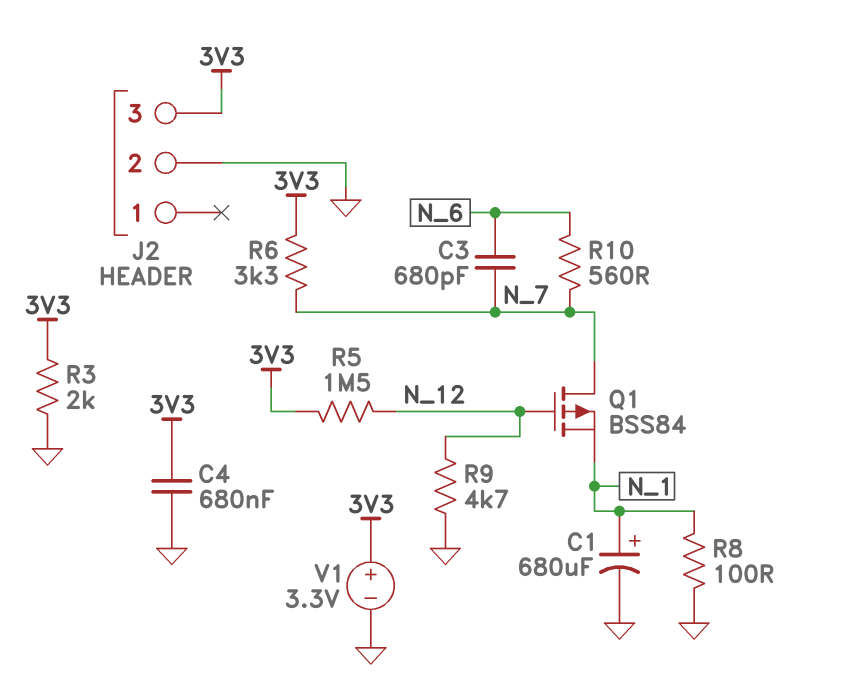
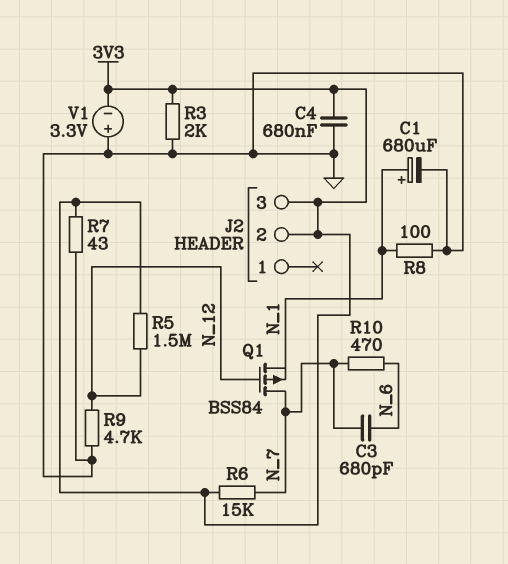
J2 pin 2: GND -> 3V3
R6: 3.3k (3V3, N_7) -> 15k (3V3, N_7)
R7: none -> 43 (3V3, GND)
R10: 560 (N_6, N_7) -> 470 (N_6, N_7)
V1: 3.3V (plus 3V3, minus GND) -> 3.3V (plus GND, minus 3V3)

